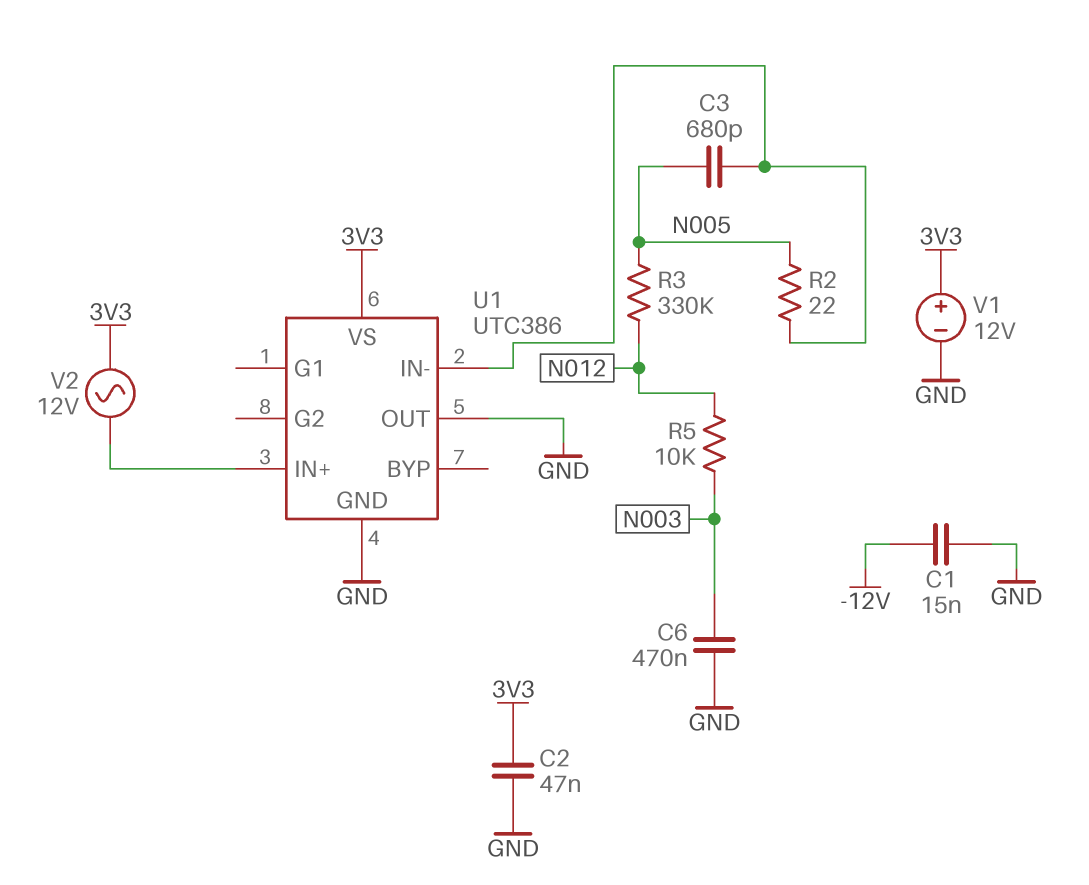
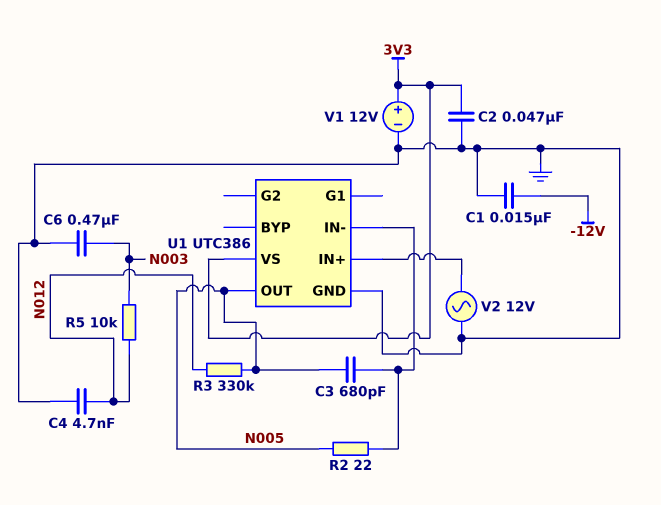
C4: none -> 4.7nF (GND, N012)
U1 pin OUT: GND -> N005
V2: AC 12V (3V3, U1/IN+) -> AC 12V (GND, U1/IN+)

